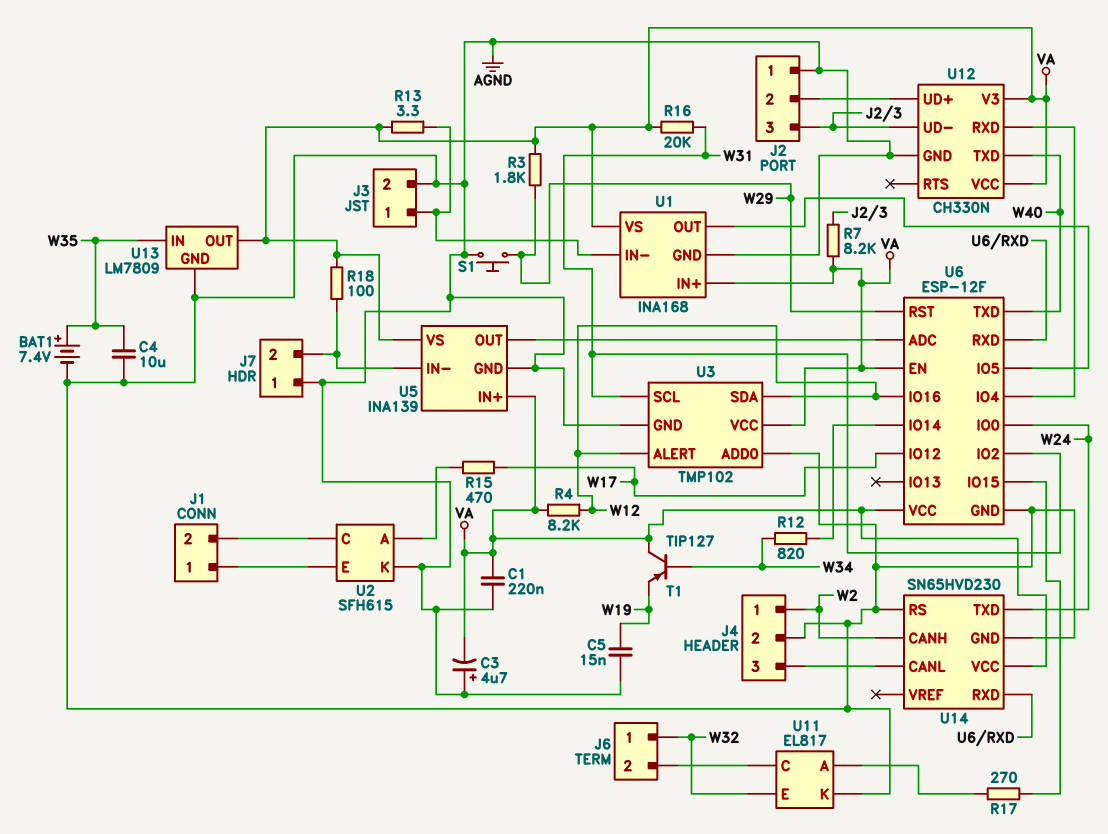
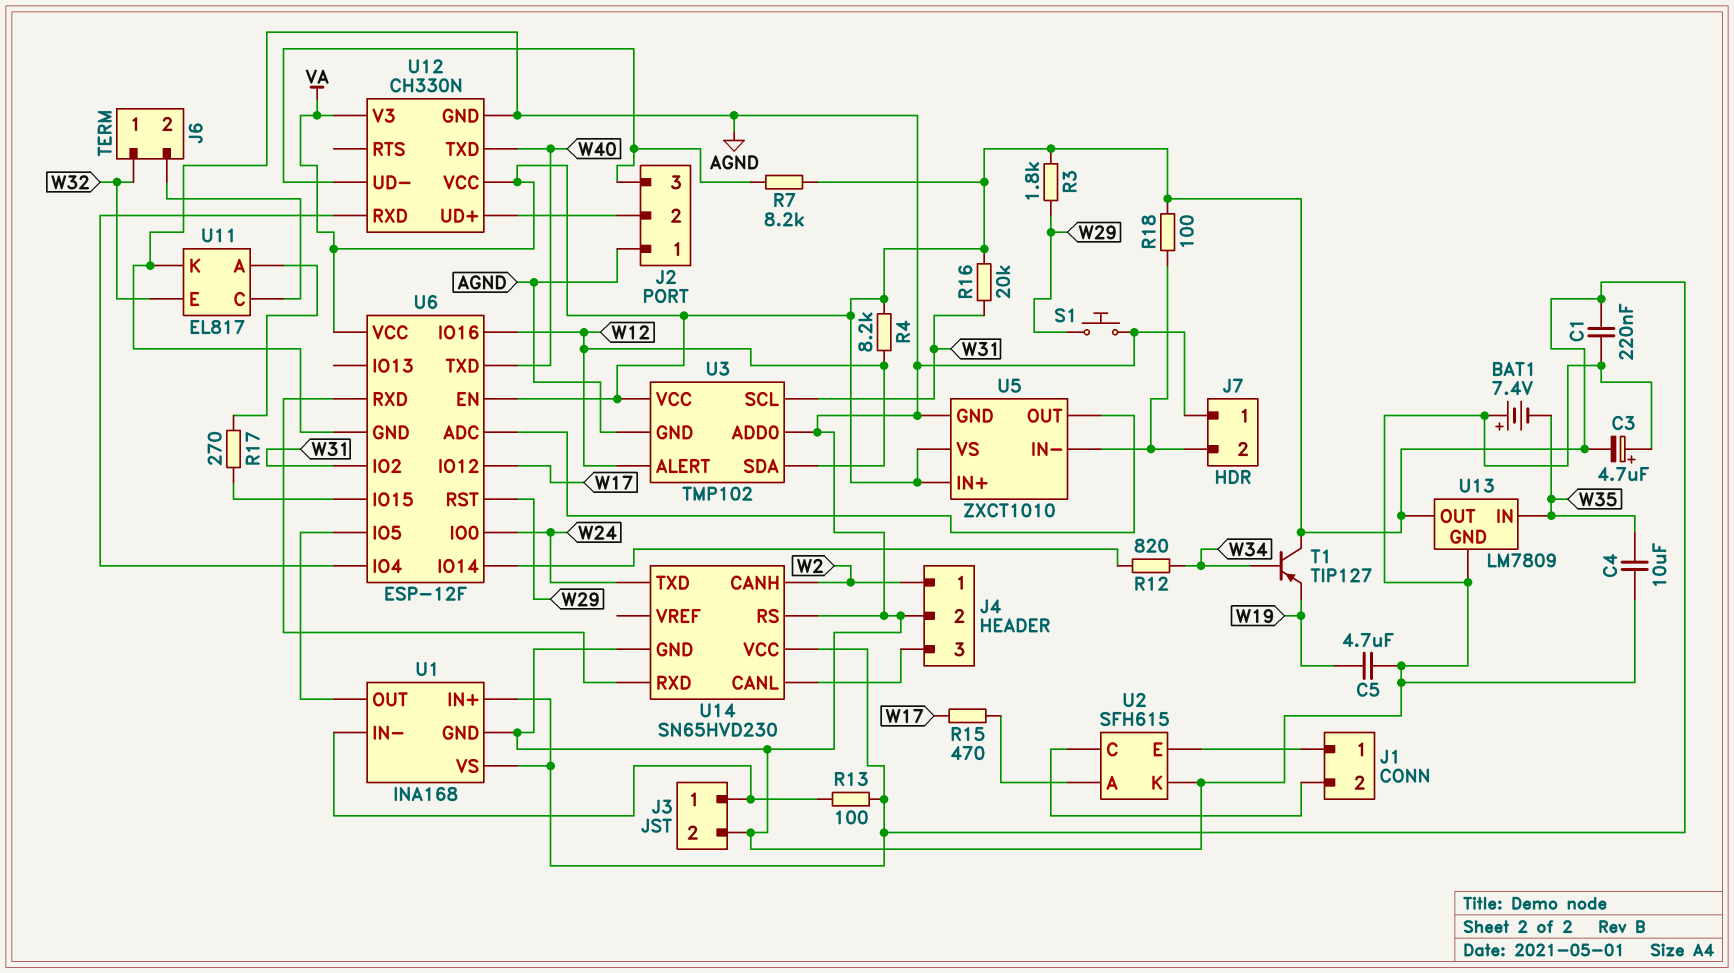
BAT1: 7.4V (plus W35, minus AGND) -> 7.4V (plus AGND, minus W35)
C5: 15nF (AGND, W19) -> 4.7uF (AGND, W19)
R13: 3.3 (J3/1, VA) -> 100 (J3/1, VA)
U5: INA139 -> ZXCT1010

